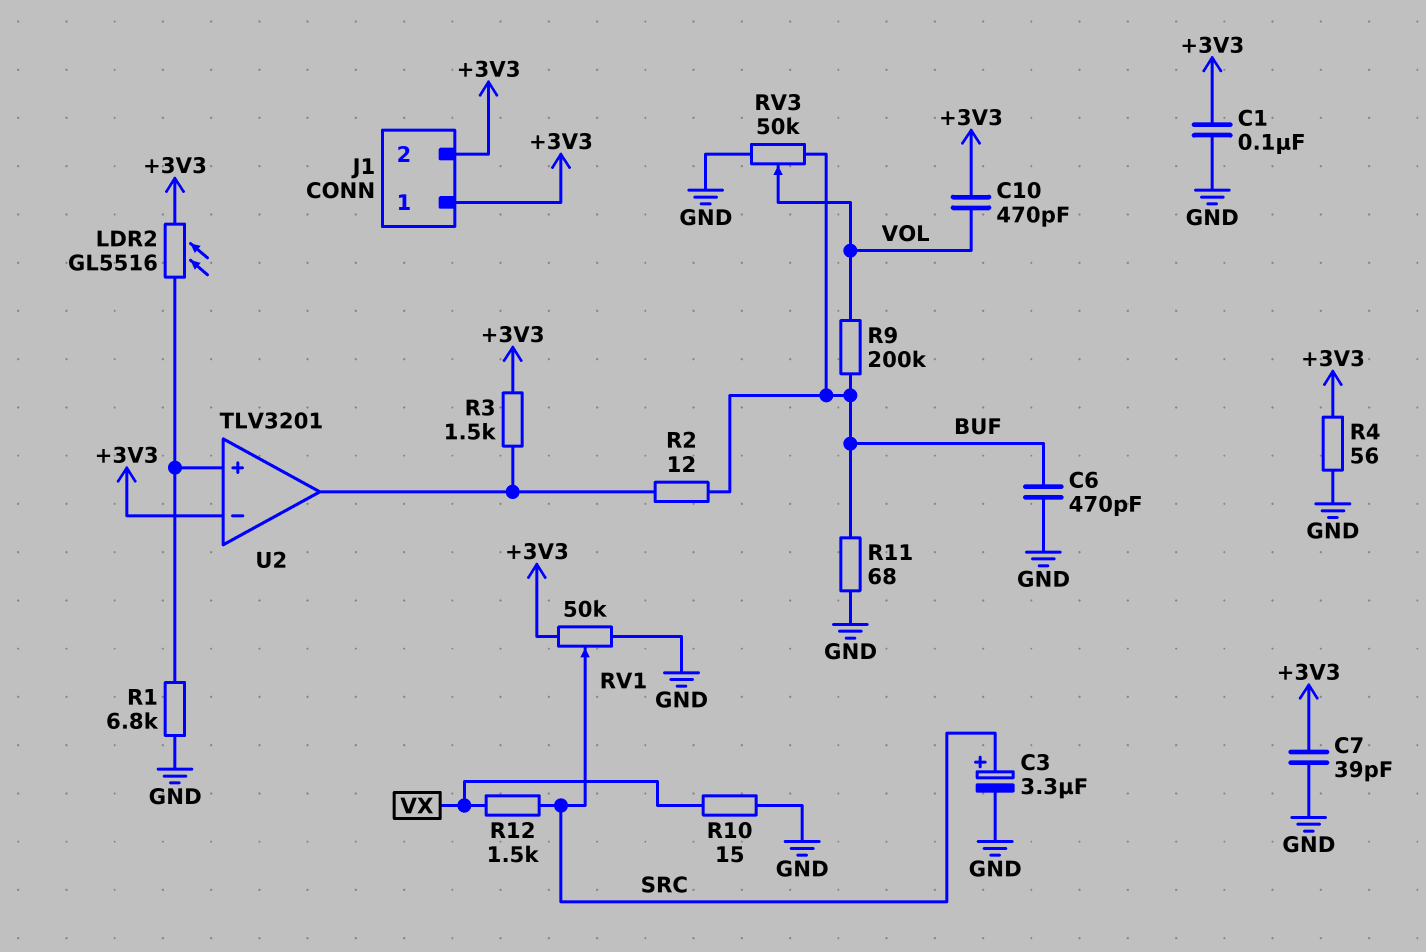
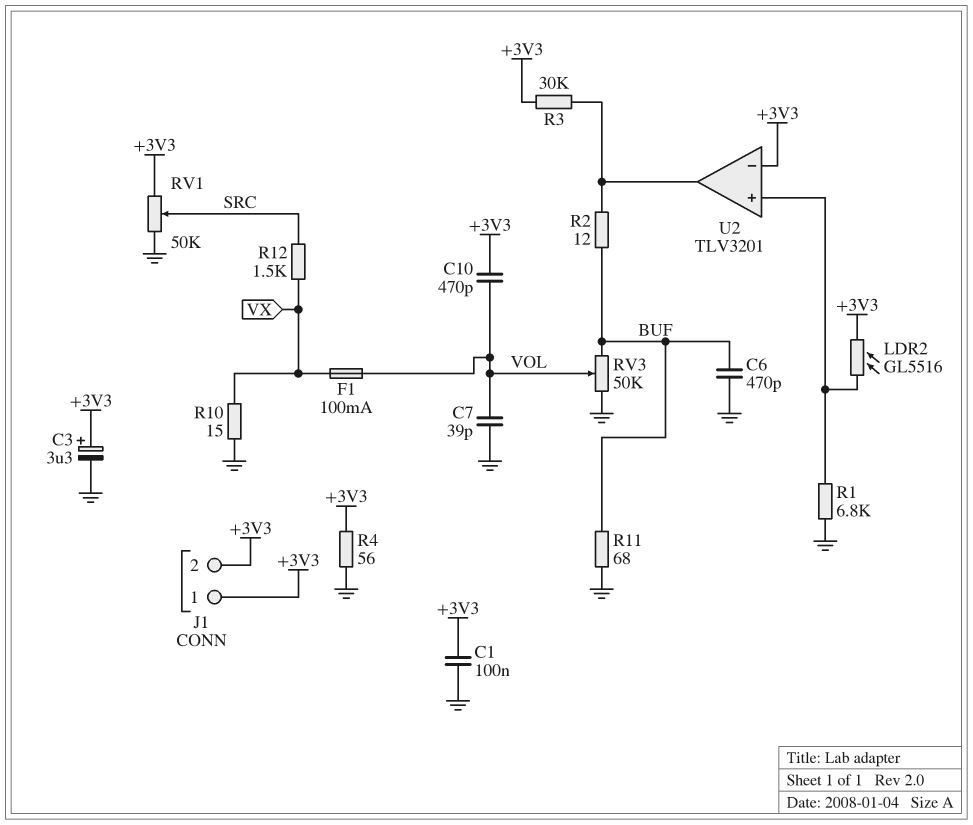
C3: 3.3uF (plus SRC, minus GND) -> 3.3uF (plus +3V3, minus GND)
C7: 39pF (+3V3, GND) -> 39pF (GND, VOL)
F1: none -> 100mA (VOL, VX)
R3: 1.5k (+3V3, U2/out) -> 30k (+3V3, U2/out)
R9: 200k (BUF, VOL) -> none

